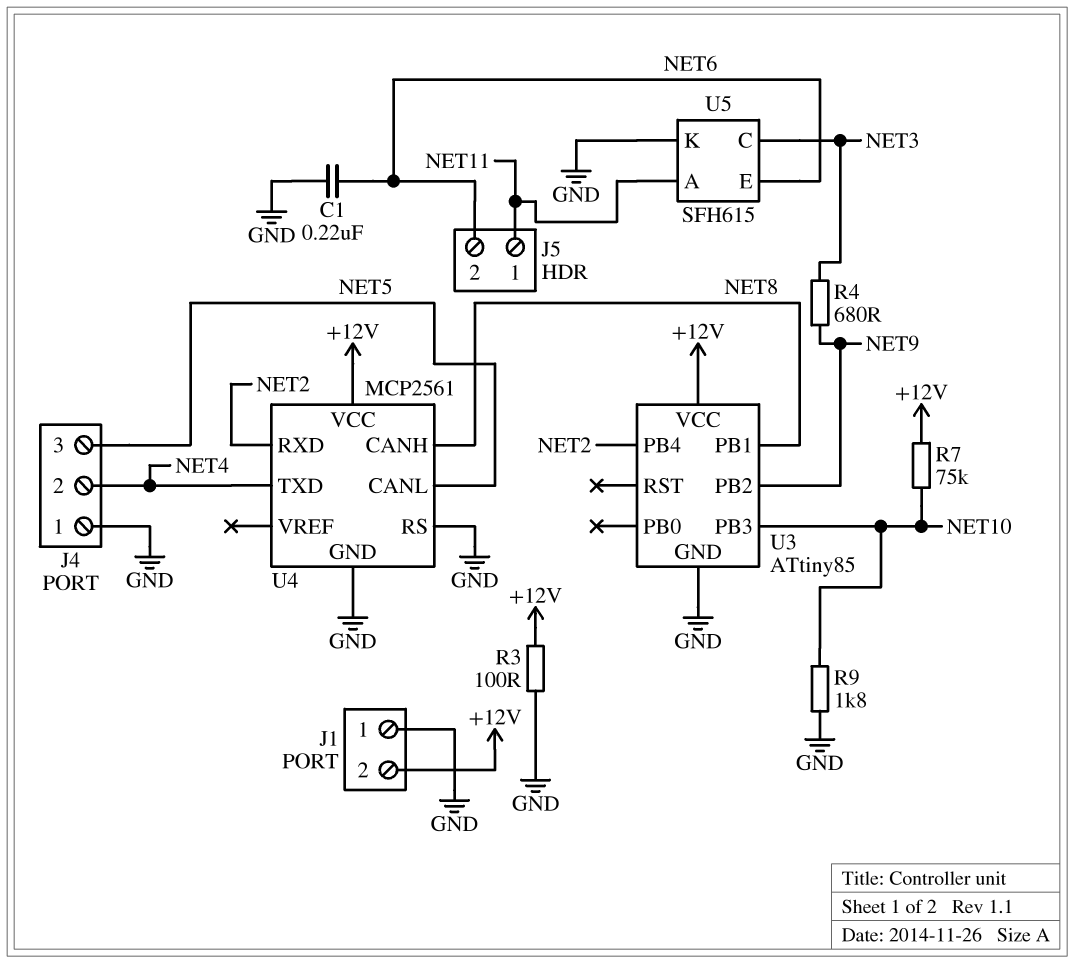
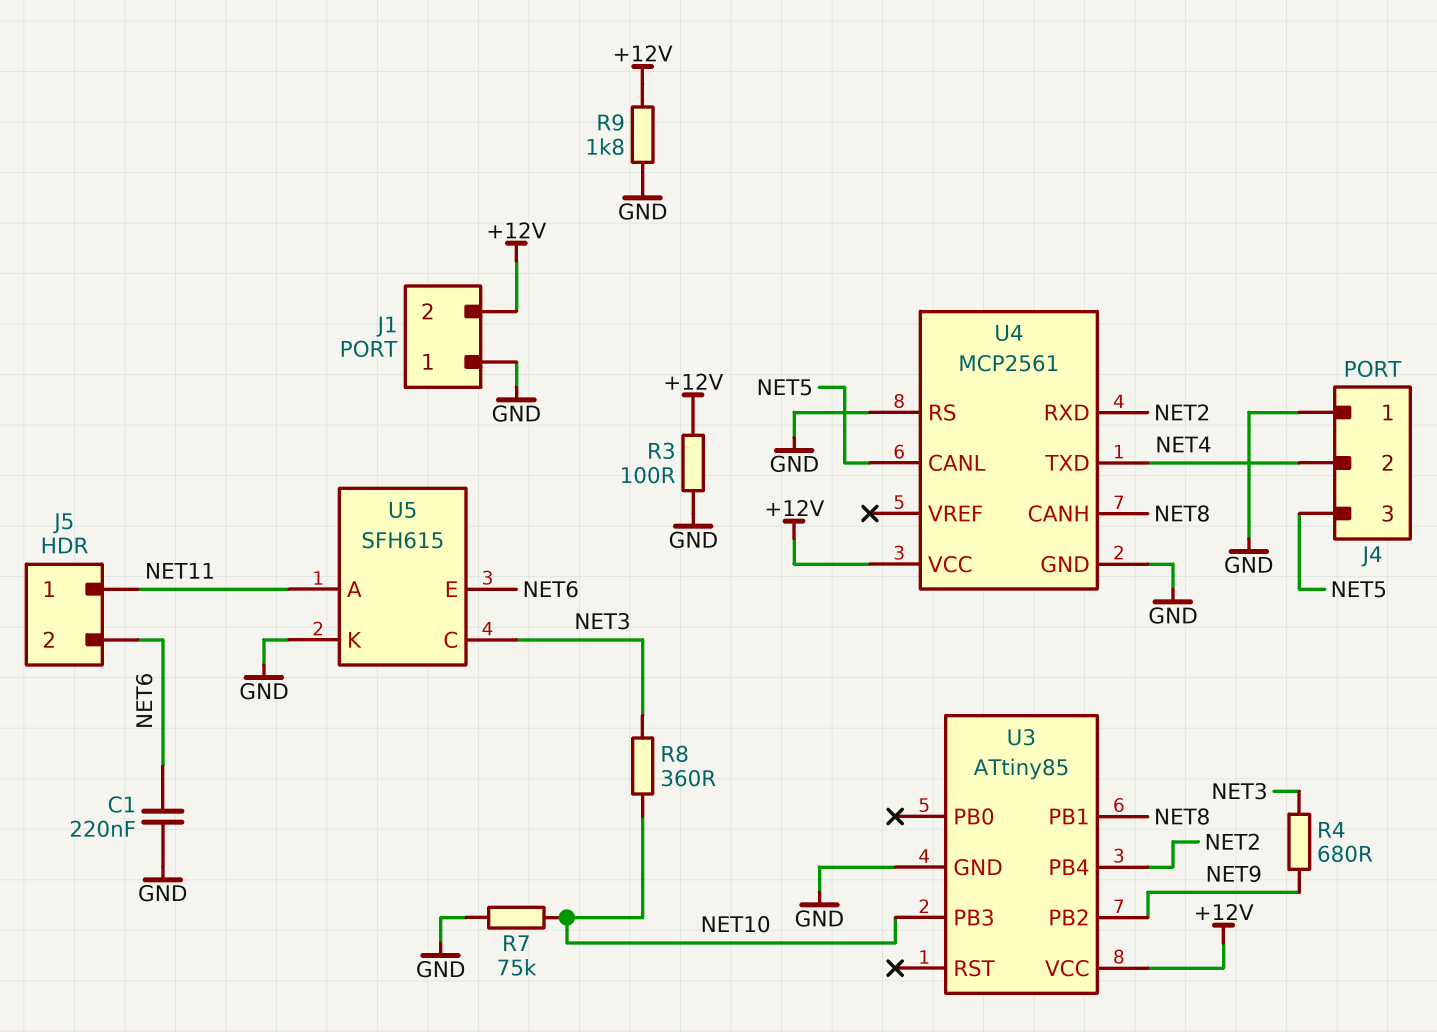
R7: 75k (+12V, NET10) -> 75k (GND, NET10)
R8: none -> 360 (NET3, NET10)
R9: 1.8k (GND, NET10) -> 1.8k (+12V, GND)

